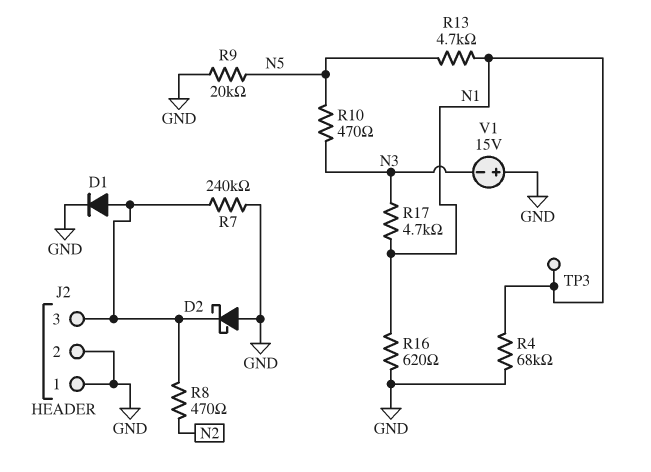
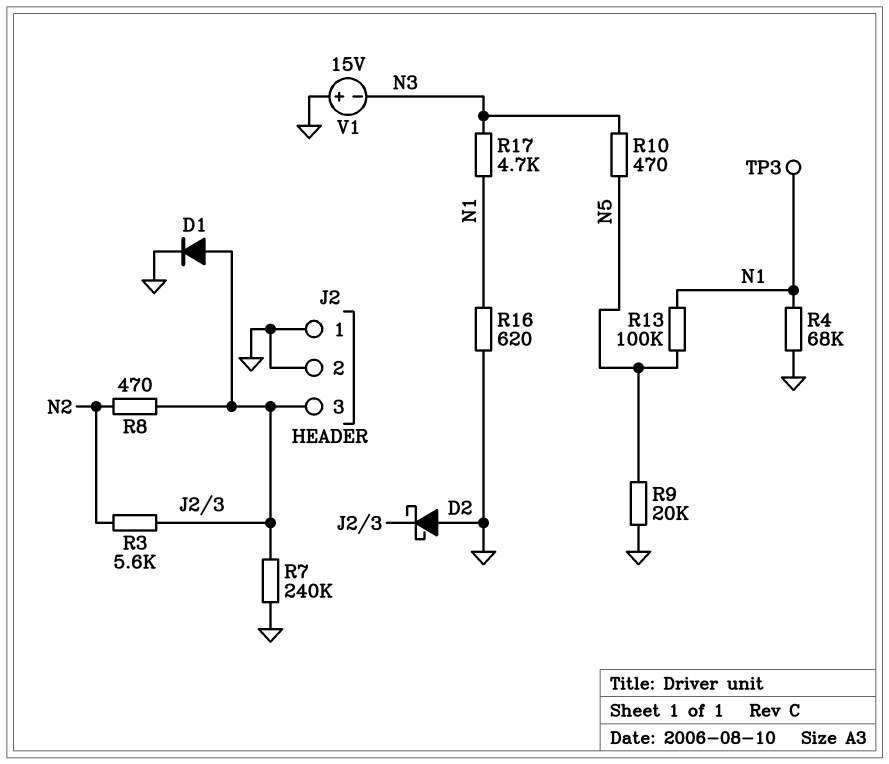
R3: none -> 5.6k (J2/3, N2)
R13: 4.7k (N1, N5) -> 100k (N1, N5)

